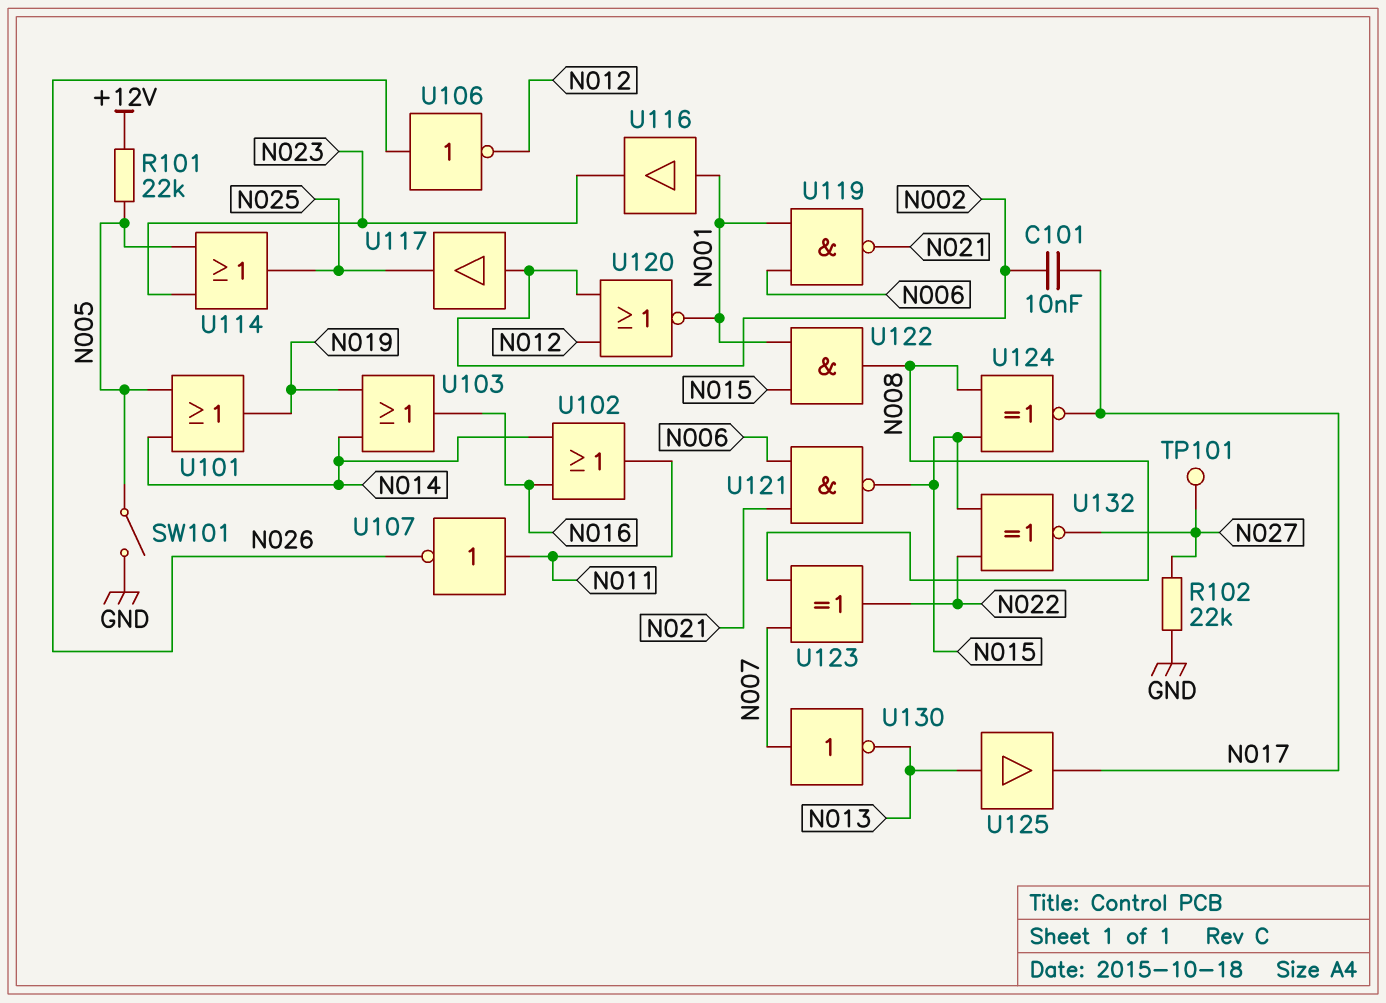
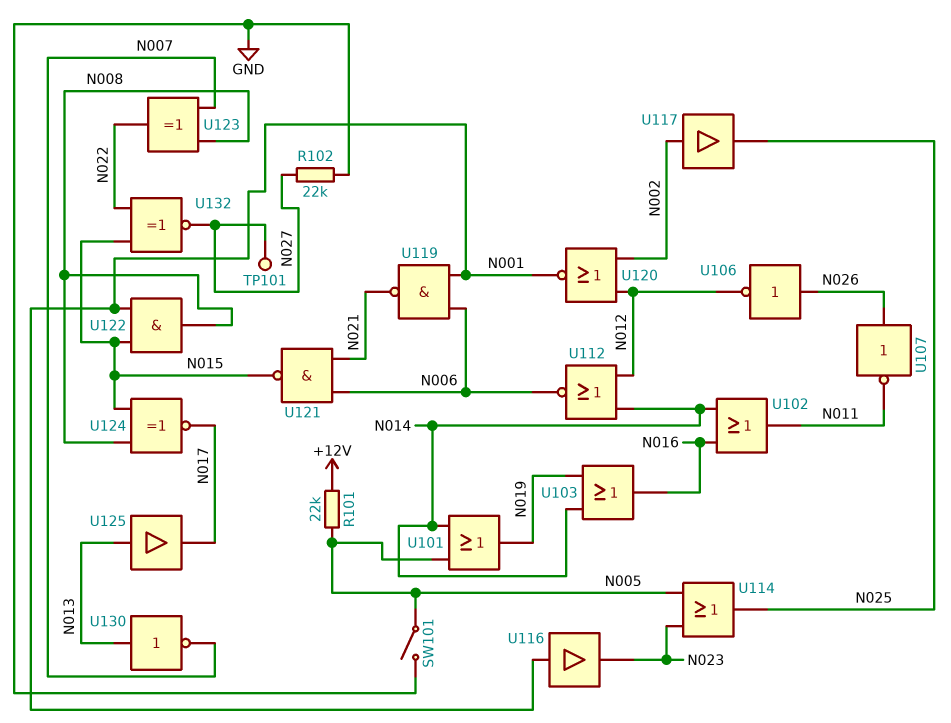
C101: 10nF (N002, N017) -> none
U107: NOT (in N011, out N026) -> NOT (in N026, out N011)
U112: none -> NOR (in N012, in N014, out N006)
U130: NOT (in N007, out N013) -> NOT (in N013, out N007)

